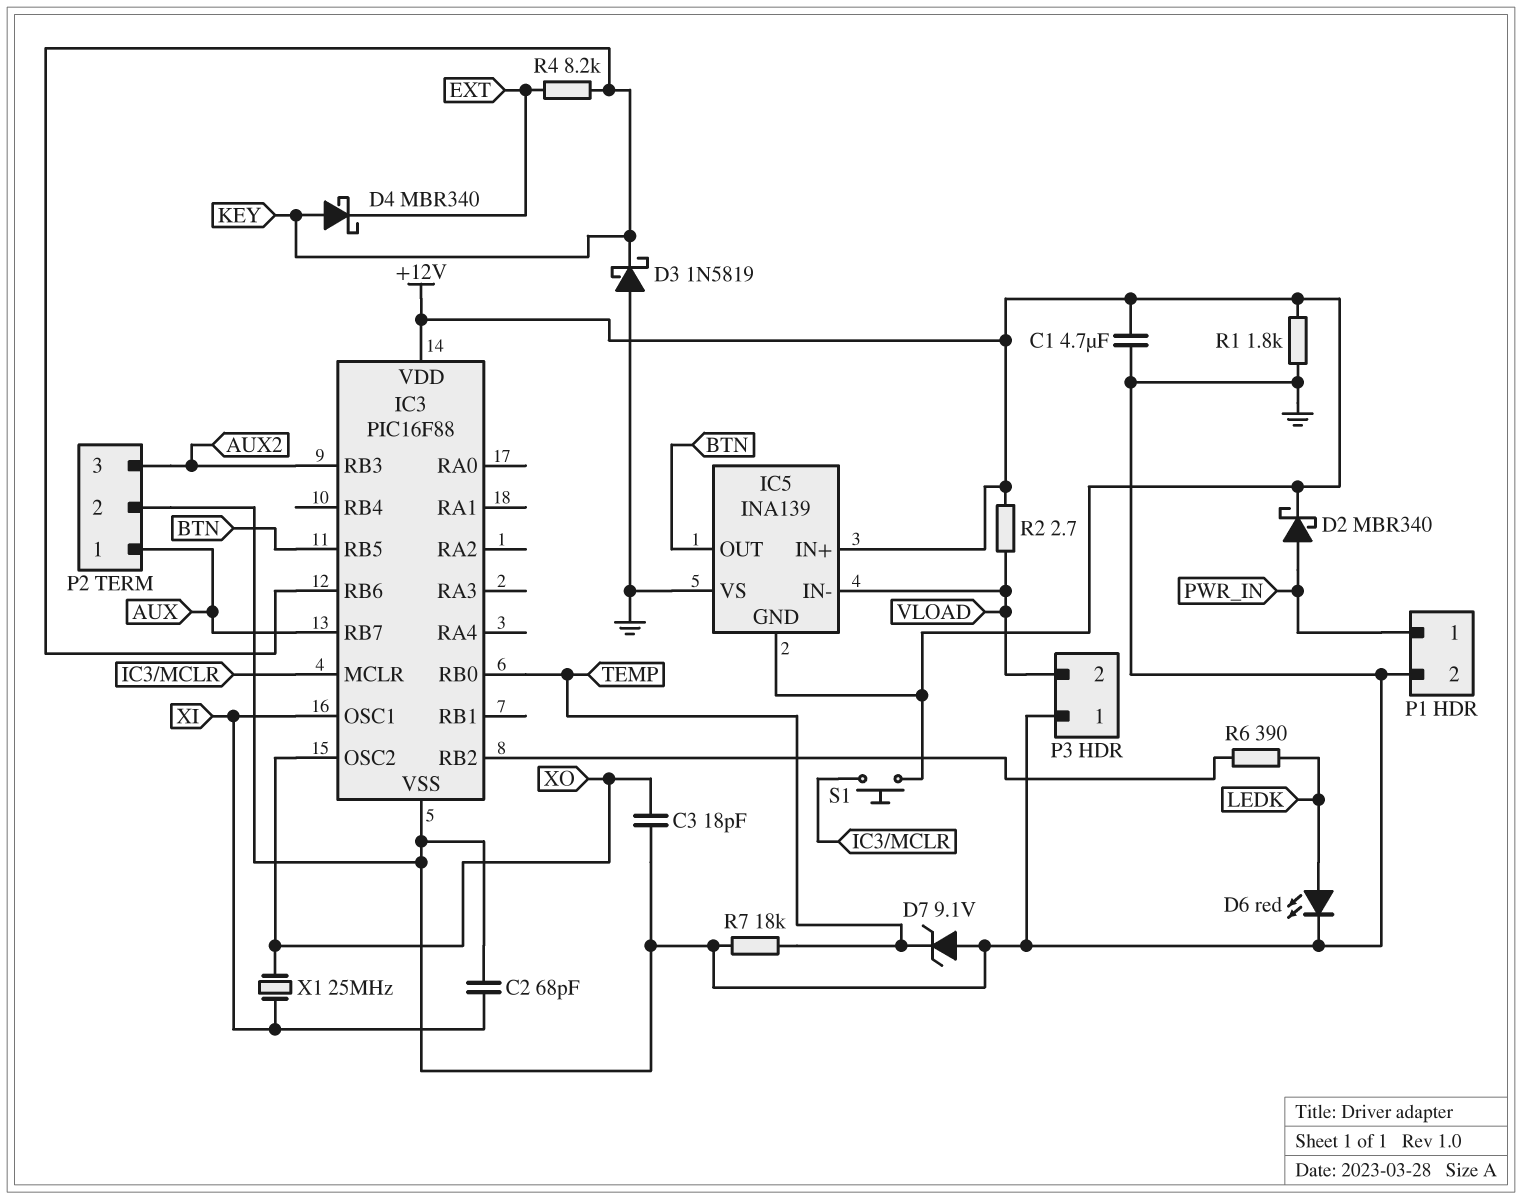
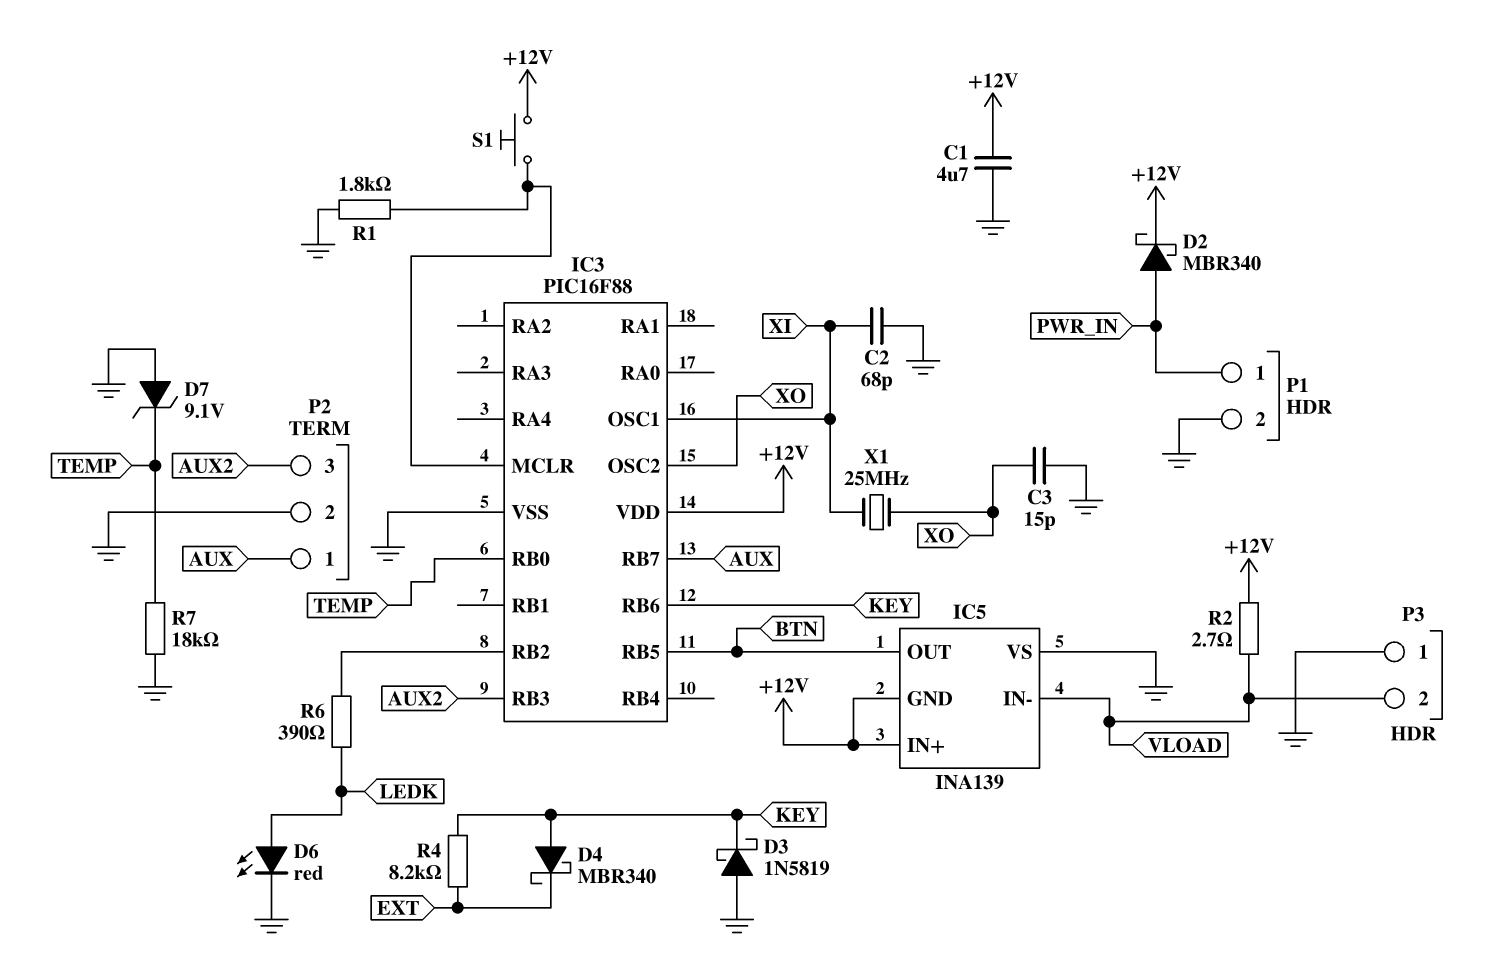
C3: 18pF (GND, XO) -> 15pF (GND, XO)
R1: 1.8k (+12V, GND) -> 1.8k (GND, IC3/MCLR)

